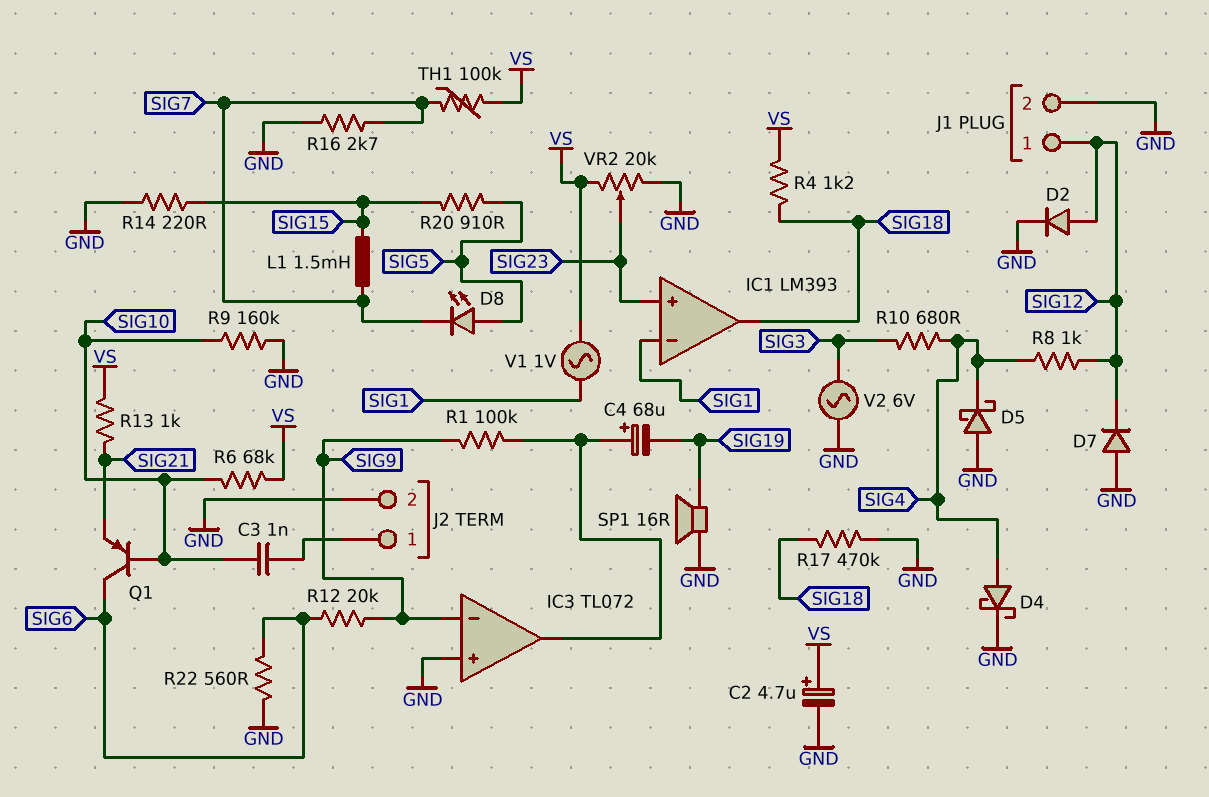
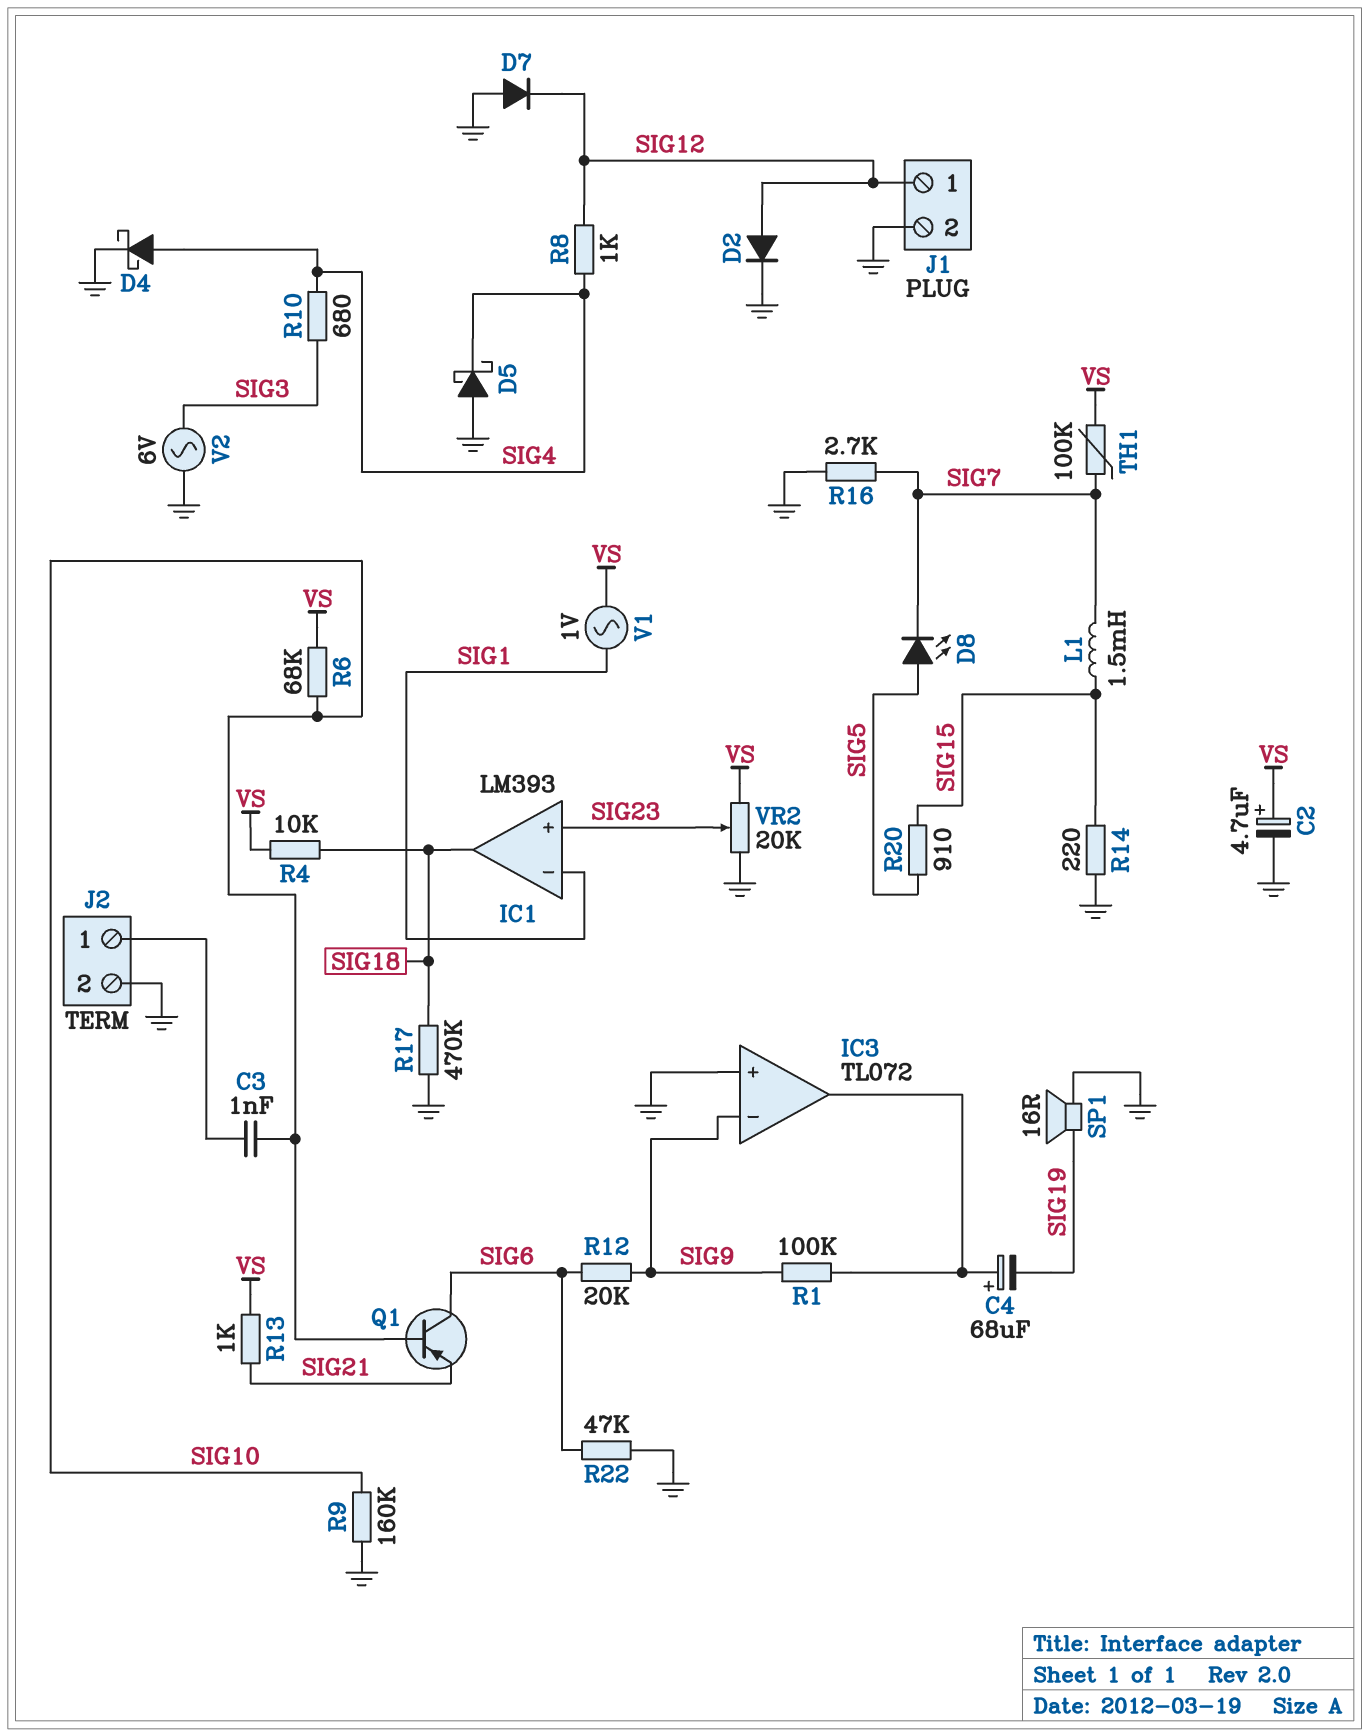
R4: 1.2k (SIG18, VS) -> 10k (SIG18, VS)
R22: 560 (GND, SIG6) -> 47k (GND, SIG6)

